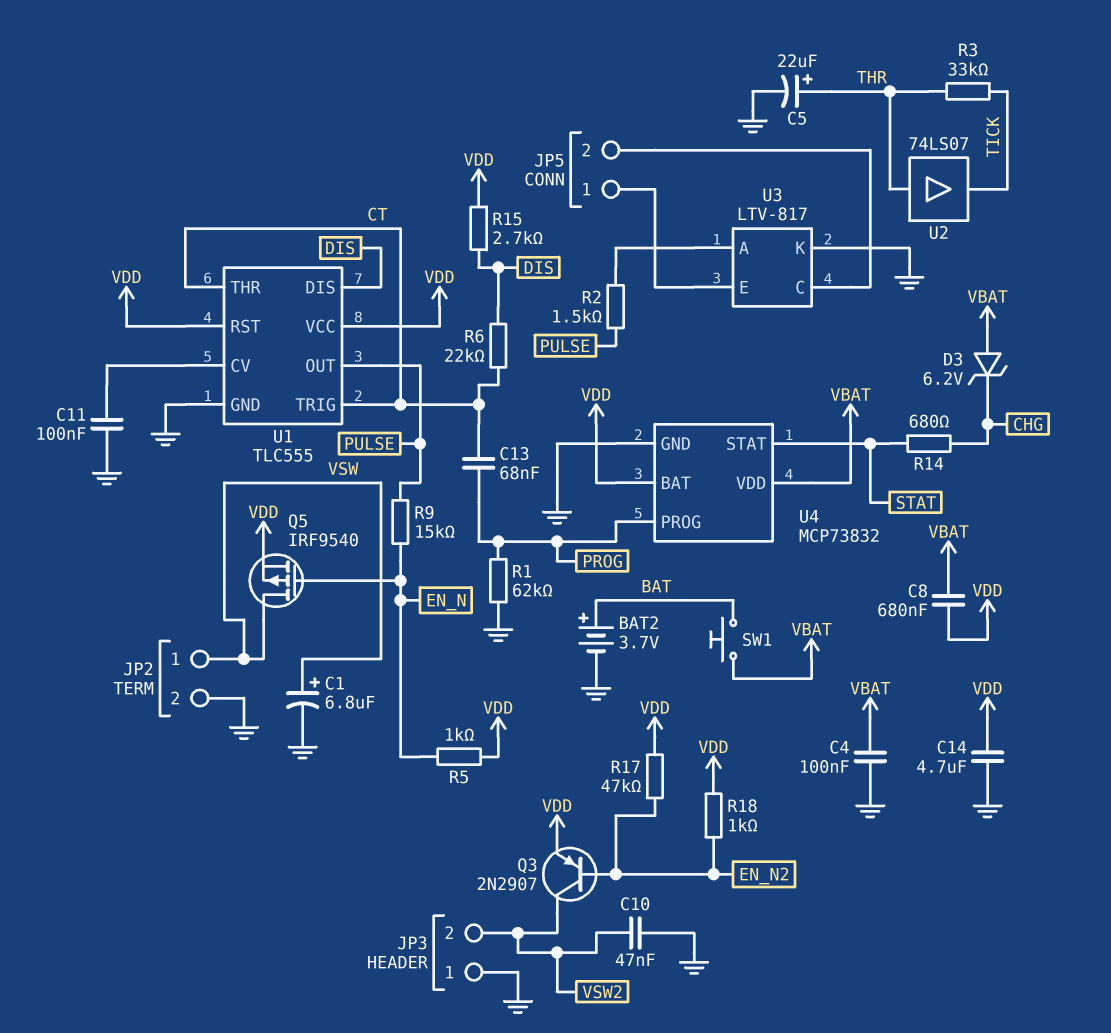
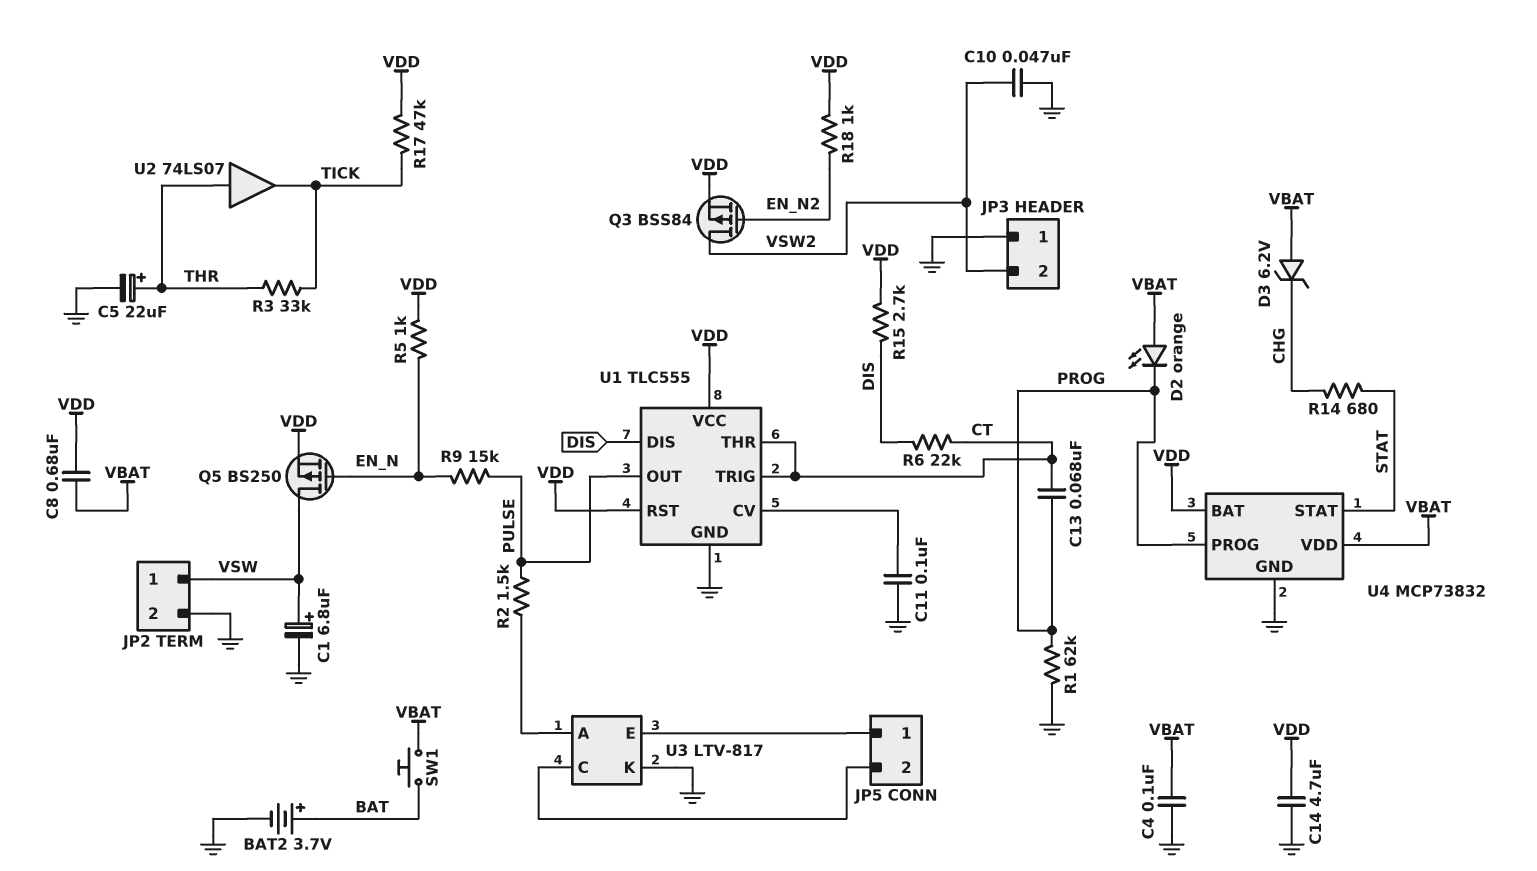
D2: none -> LED orange (A VBAT, K PROG)
Q3: PNP 2N2907 (B EN_N2, C VSW2, E VDD) -> PMOS BSS84 (G EN_N2, D VSW2, S VDD)
Q5: PMOS IRF9540 (G EN_N, D VSW, S VDD) -> PMOS BS250 (G EN_N, D VSW, S VDD)
R17: 47k (EN_N2, VDD) -> 47k (TICK, VDD)

